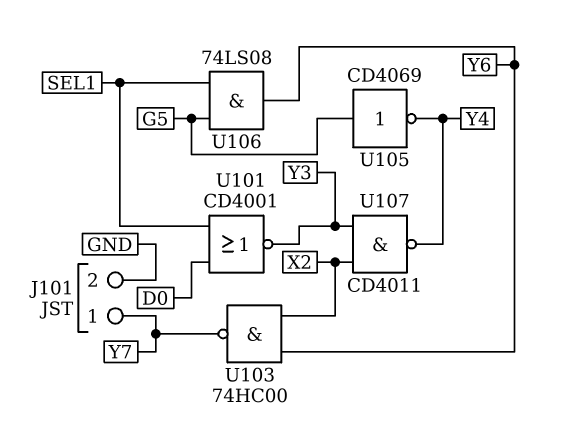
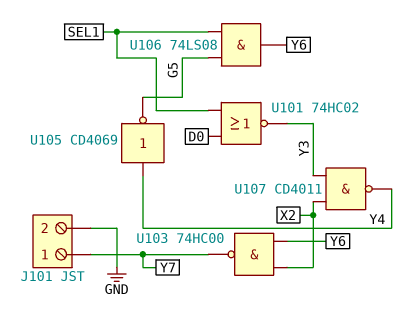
U101: NOR CD4001 (in D0, in SEL1, out Y3) -> NOR 74HC02 (in D0, in SEL1, out Y3)
U105: NOT CD4069 (in G5, out Y4) -> NOT CD4069 (in Y4, out G5)

